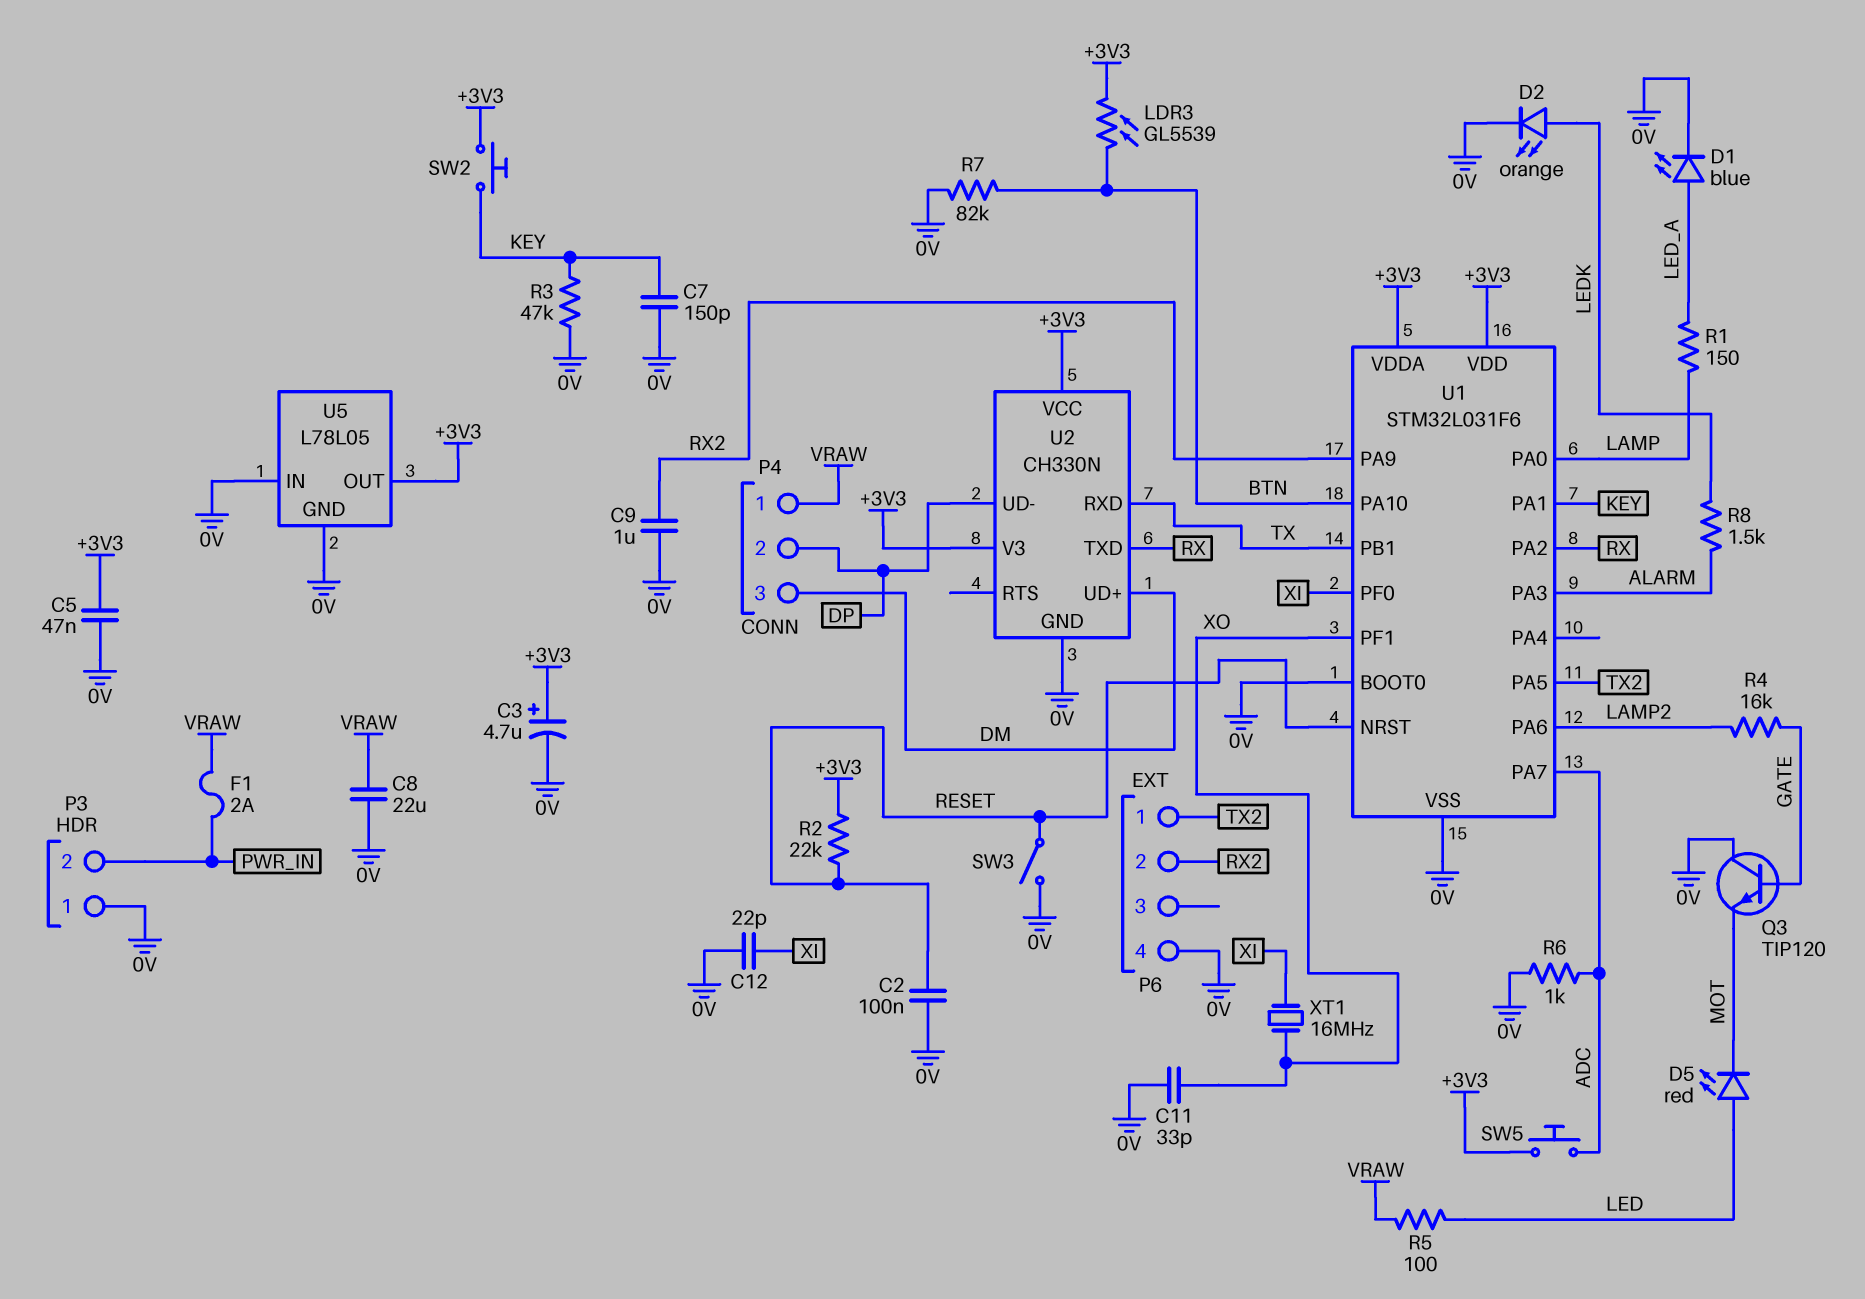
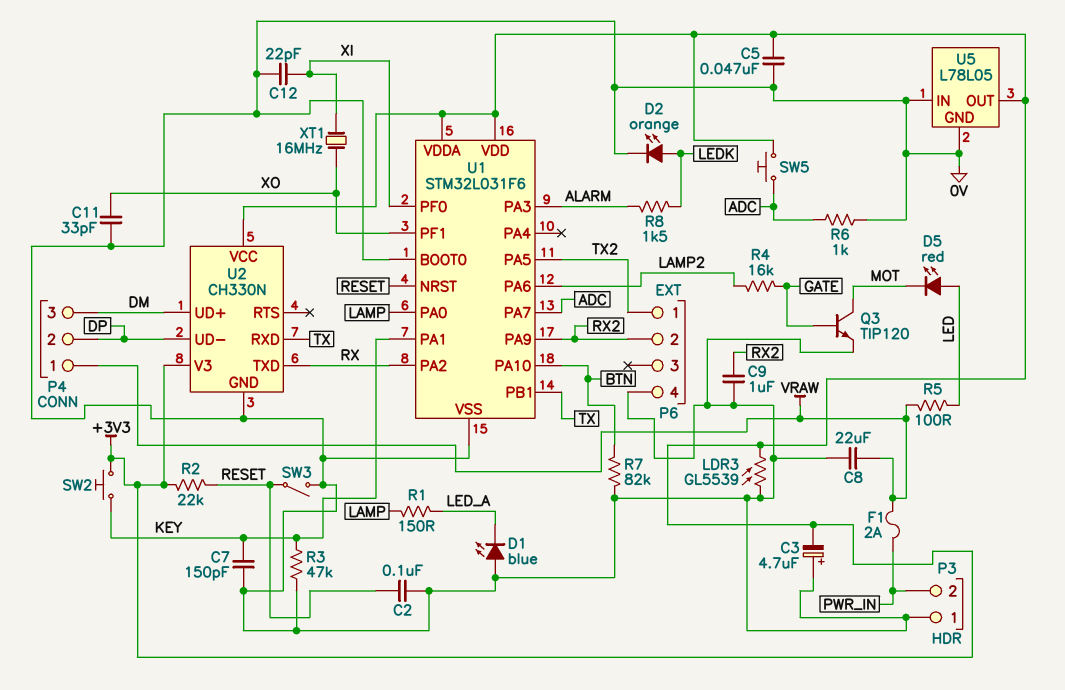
C3: 4.7uF (plus +3V3, minus 0V) -> 4.7uF (plus 0V, minus +3V3)
D1: LED blue (A LED_A, K 0V) -> LED blue (A 0V, K LED_A)
LDR3: GL5539 (+3V3, BTN) -> GL5539 (+3V3, 0V)
Q3: NPN TIP120 (B GATE, C 0V, E MOT) -> NPN TIP120 (B GATE, C MOT, E 0V)

